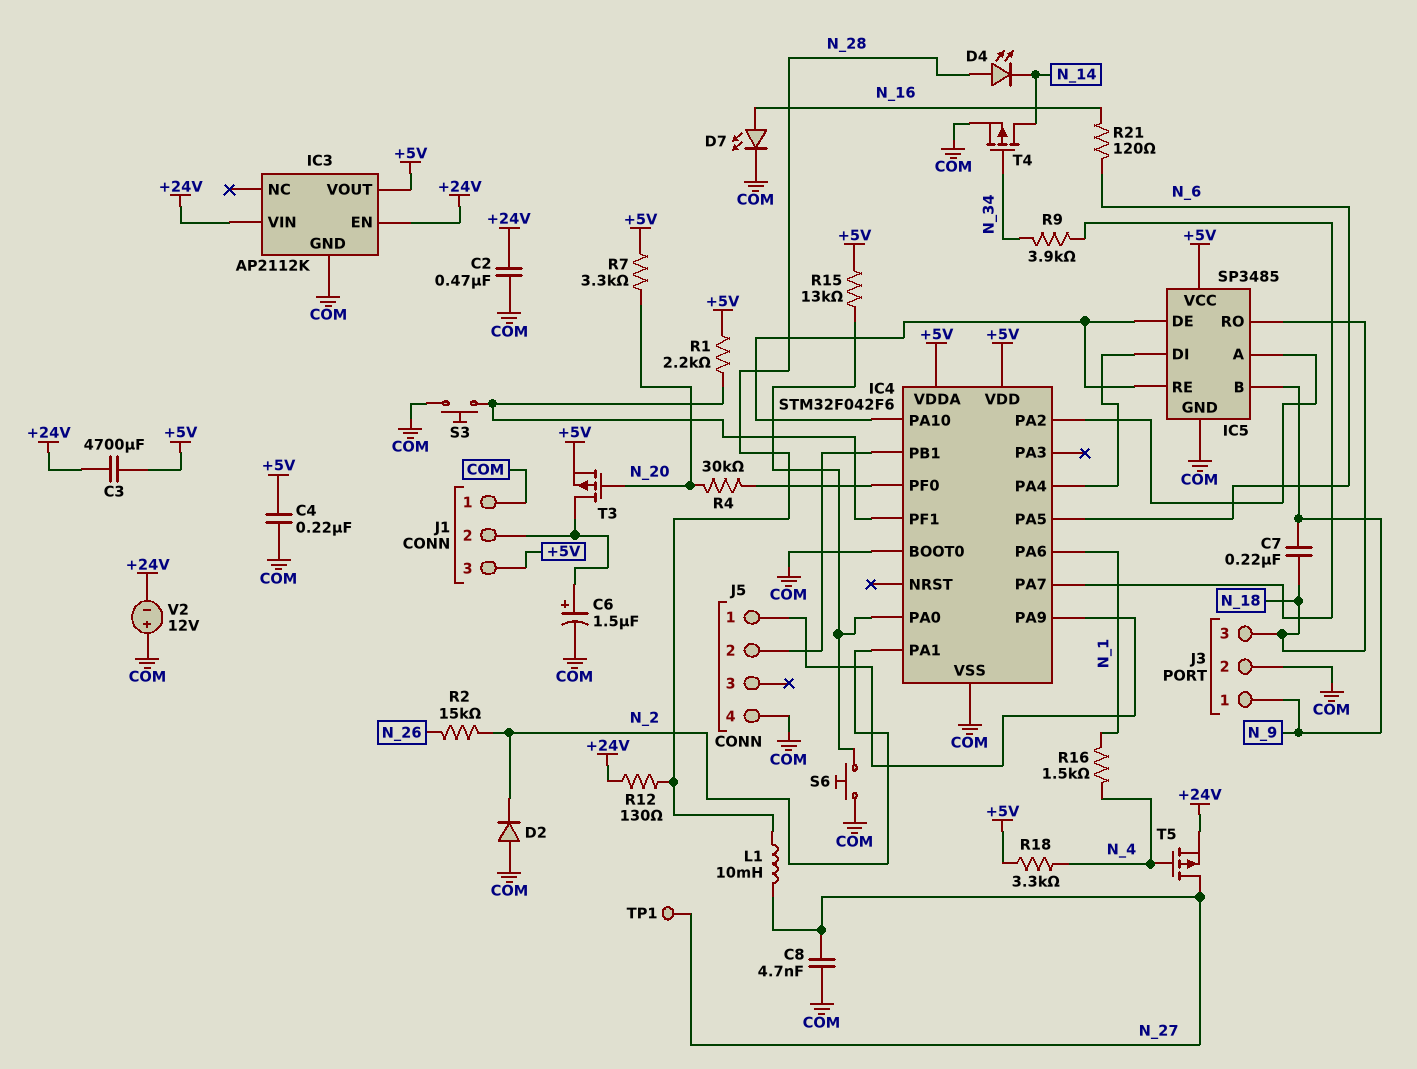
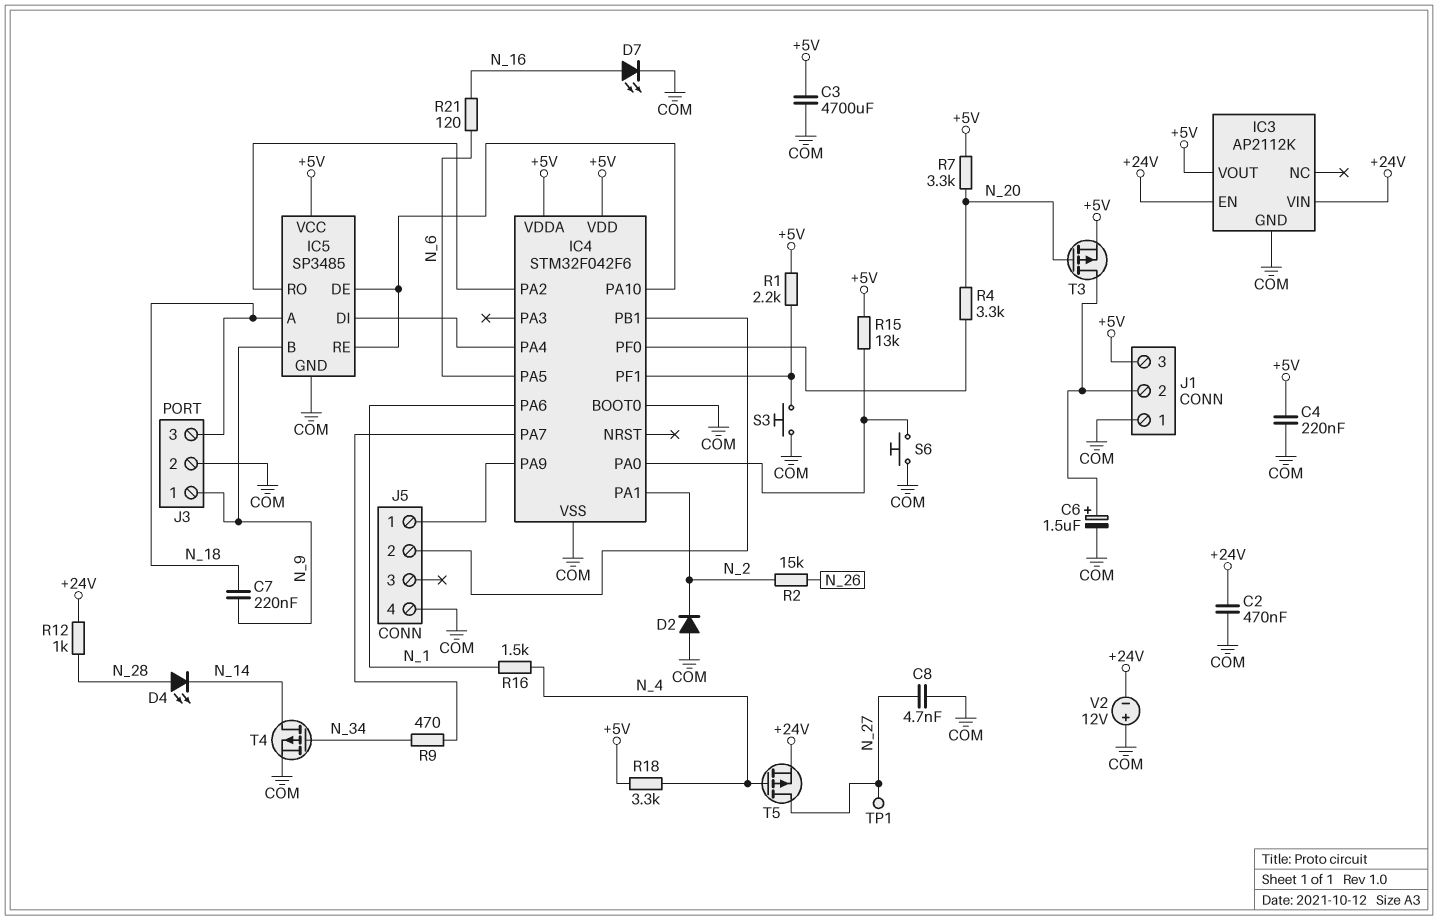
C3: 4700uF (+5V, +24V) -> 4700uF (+5V, COM)
IC5 pin A: IC4/PA2 -> N_18
IC5 pin RO: N_18 -> IC4/PA2
L1: 10mH (N_27, N_28) -> none
R4: 30k (IC4/PF0, N_20) -> 3.3k (IC4/PF0, N_20)
R9: 3.9k (IC4/PA7, N_34) -> 470 (IC4/PA7, N_34)
R12: 130 (+24V, N_28) -> 1k (+24V, N_28)

